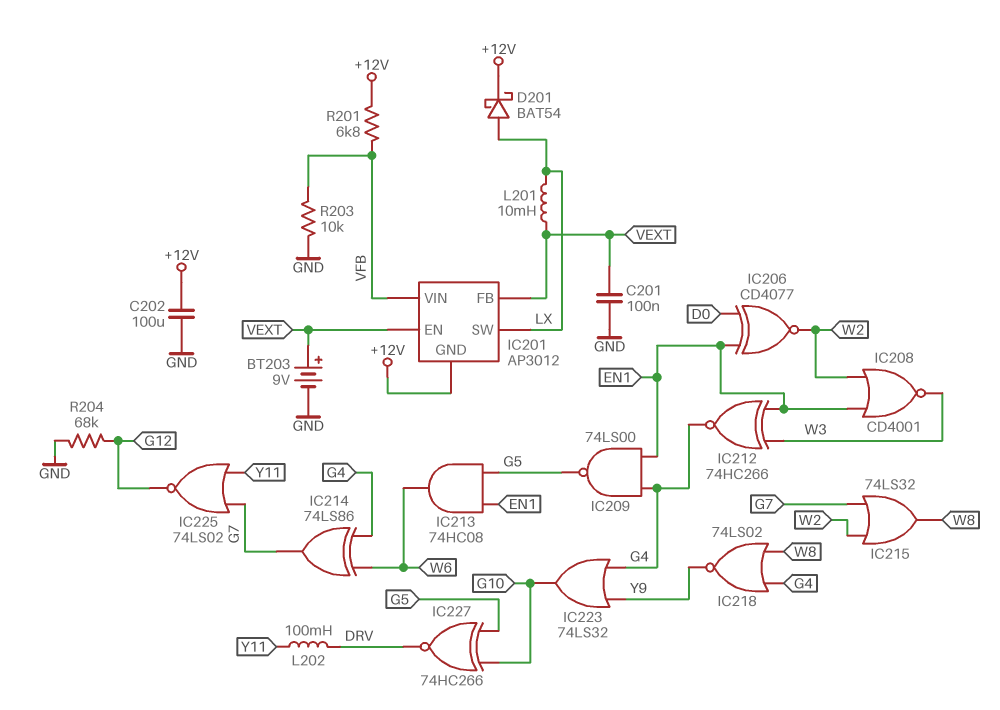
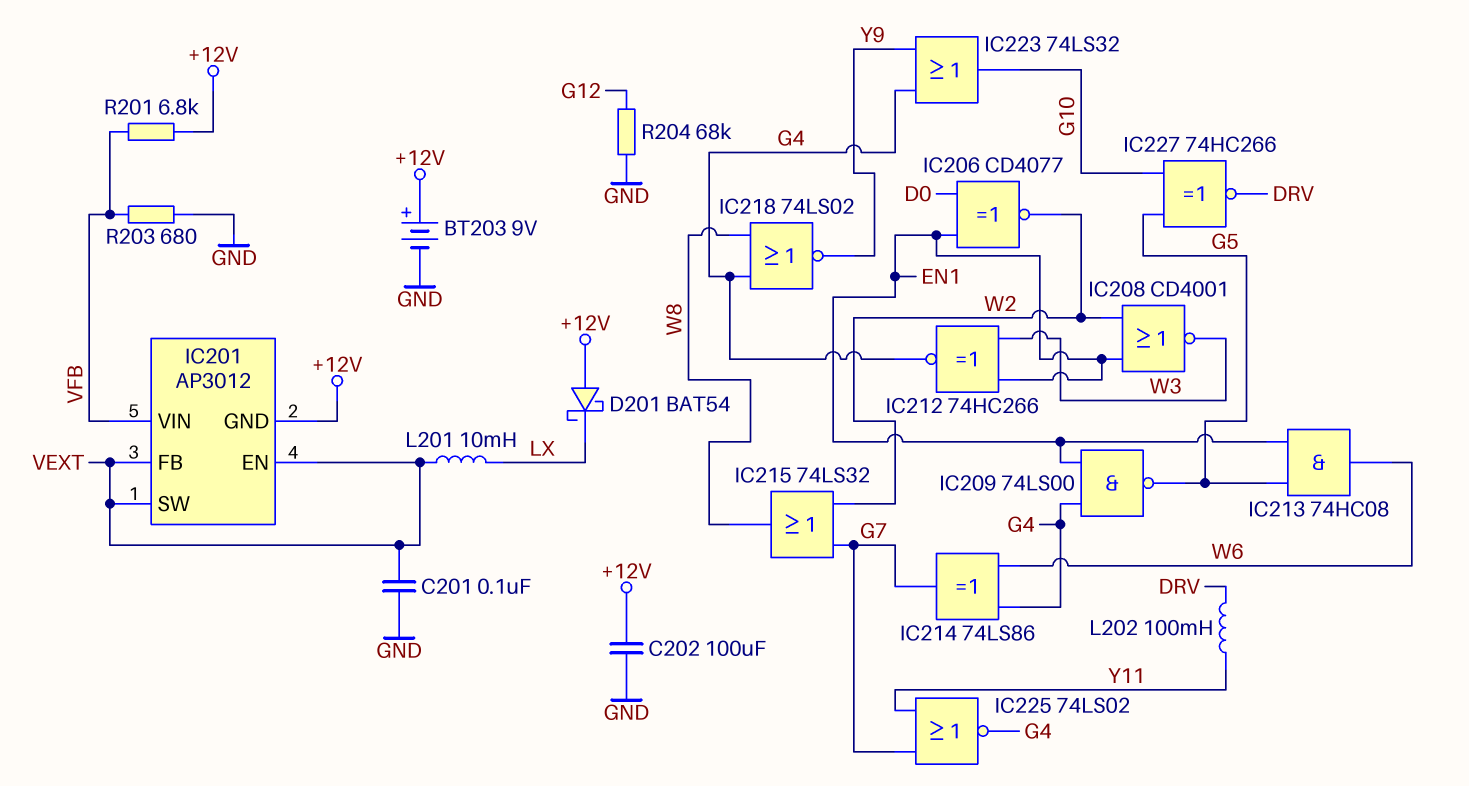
BT203: 9V (plus VEXT, minus GND) -> 9V (plus +12V, minus GND)
D201: schottky BAT54 (A LX, K +12V) -> schottky BAT54 (A +12V, K LX)
IC201 pin SW: LX -> VEXT
IC225: NOR 74LS02 (in G7, in Y11, out G12) -> NOR 74LS02 (in G7, in Y11, out G4)
R203: 10k (GND, VFB) -> 680 (GND, VFB)

